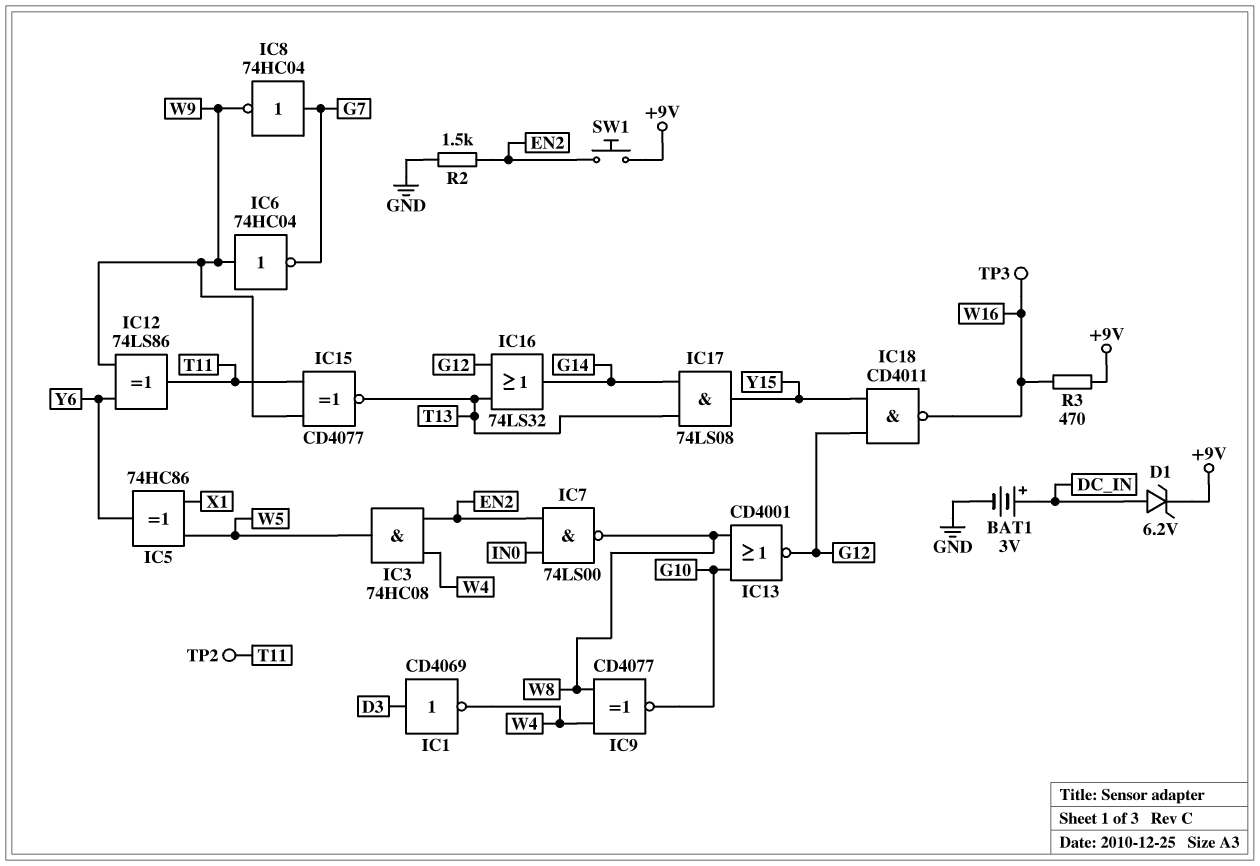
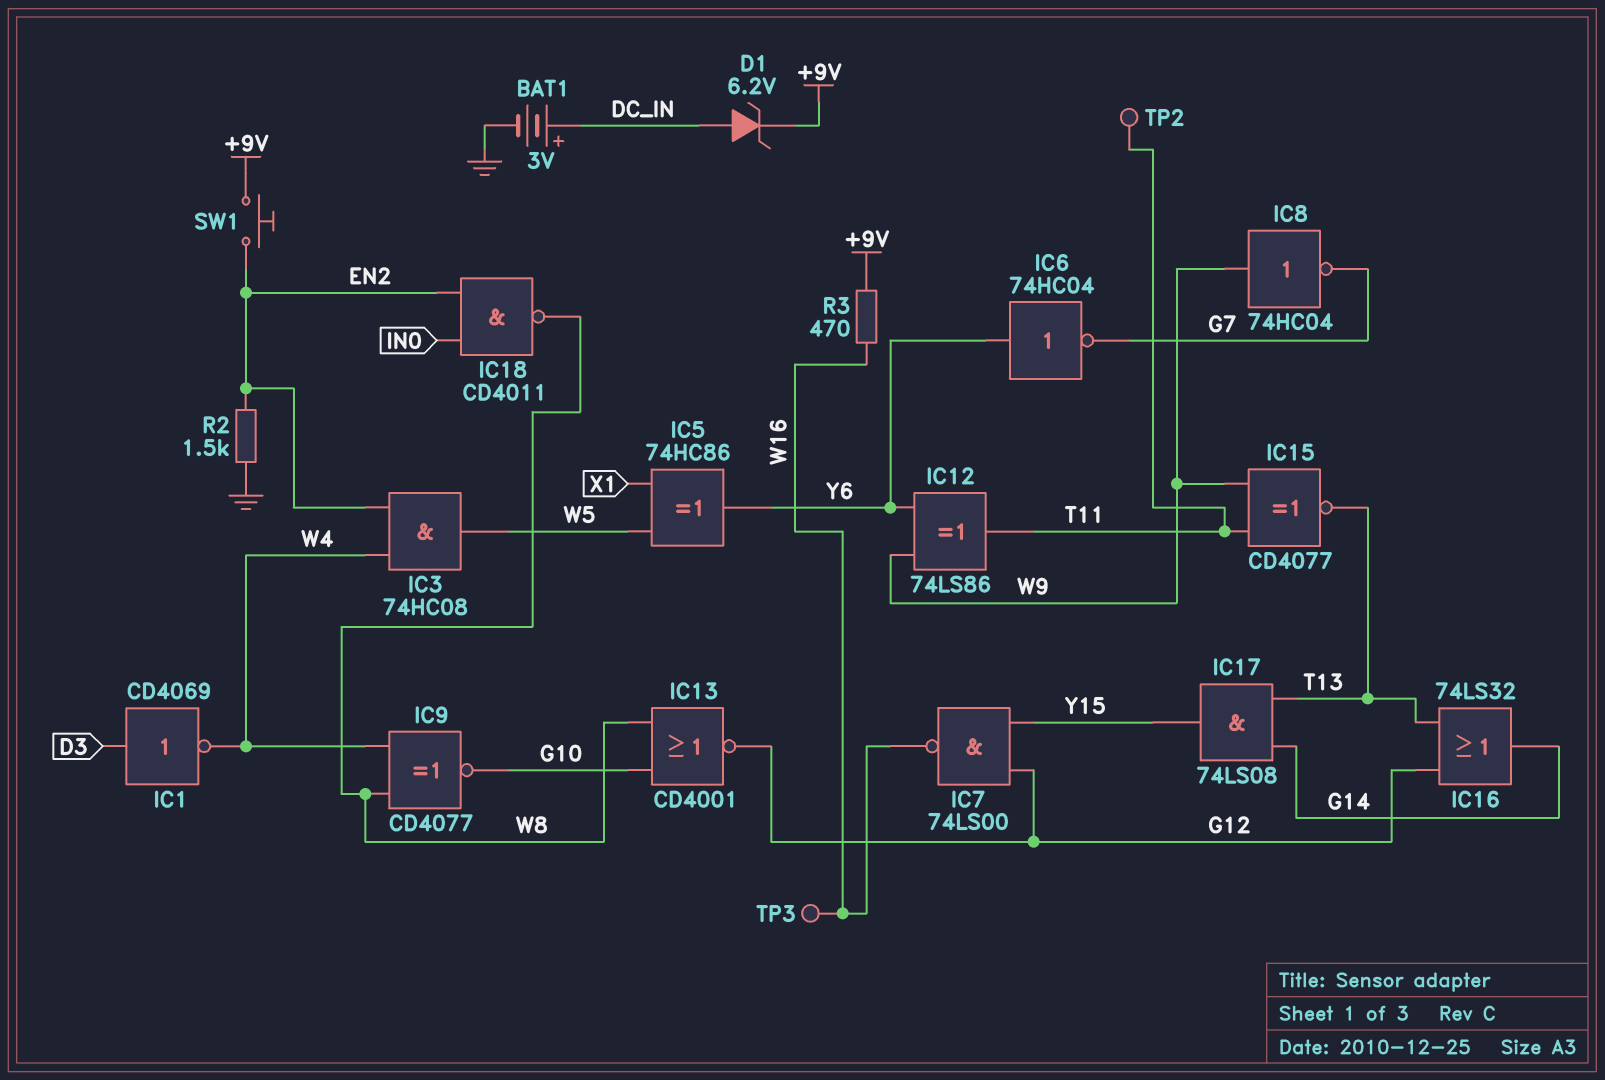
IC6: NOT 74HC04 (in W9, out G7) -> NOT 74HC04 (in Y6, out G7)
IC7: NAND 74LS00 (in EN2, in IN0, out W8) -> NAND 74LS00 (in G12, in Y15, out W16)
IC8: NOT 74HC04 (in G7, out W9) -> NOT 74HC04 (in W9, out G7)
IC18: NAND CD4011 (in G12, in Y15, out W16) -> NAND CD4011 (in EN2, in IN0, out W8)

